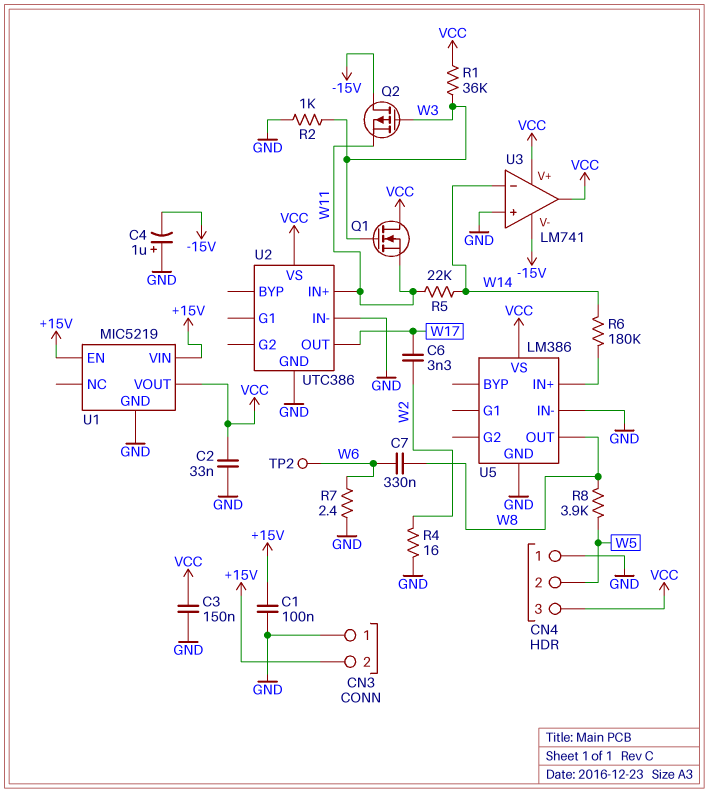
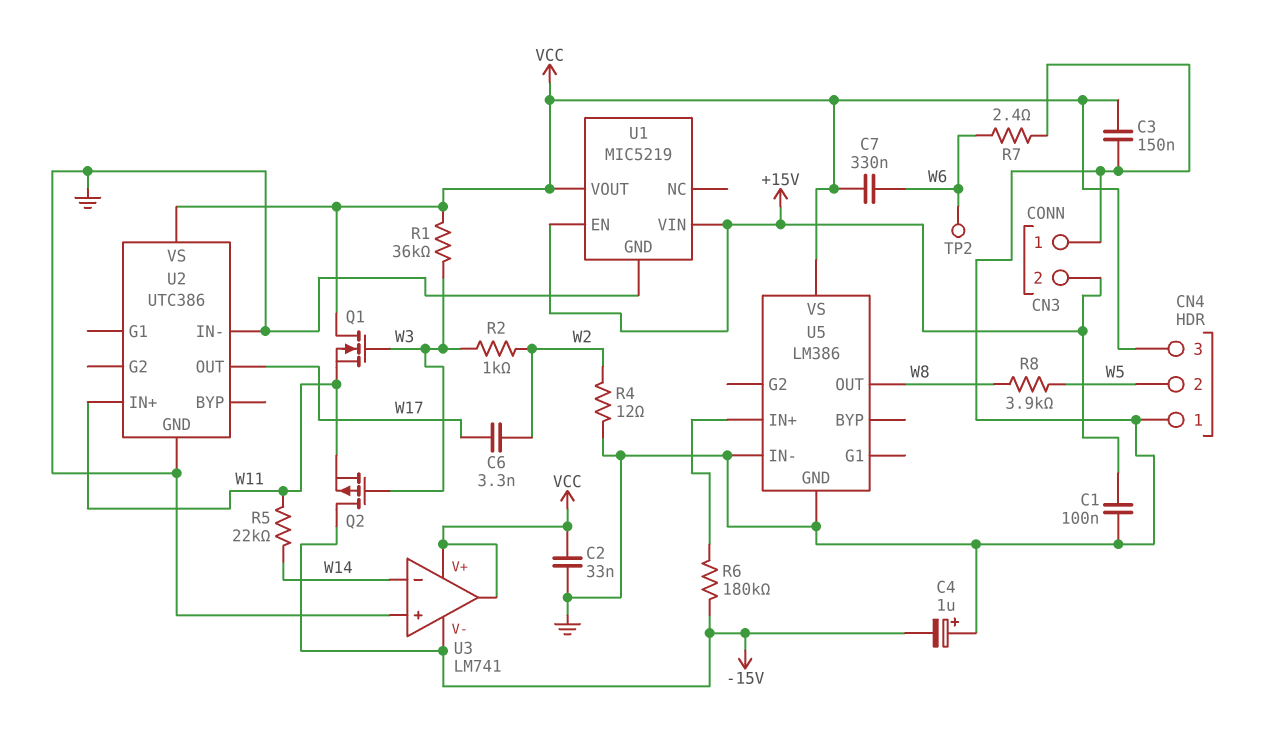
C7: 330nF (W6, W8) -> 330nF (VCC, W6)
R2: 1k (GND, W3) -> 1k (W2, W3)
R4: 16 (GND, W2) -> 12 (GND, W2)
R6: 180k (U5/IN+, W14) -> 180k (-15V, U5/IN+)

